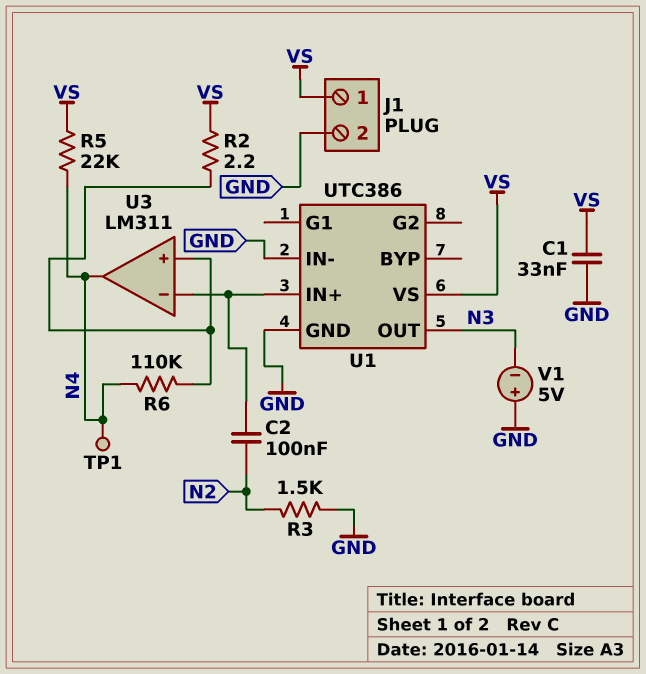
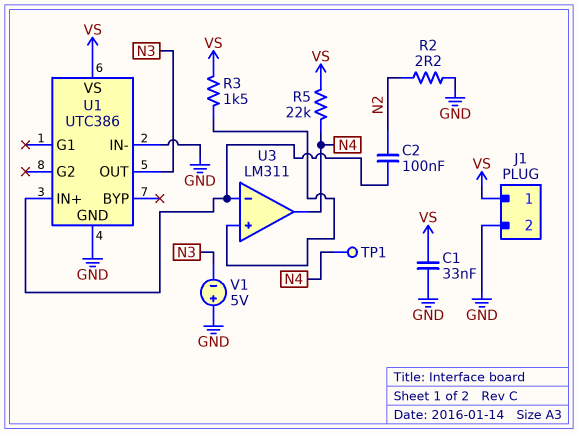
R2: 2.2 (U3/in+, VS) -> 2.2 (GND, N2)
R3: 1.5k (GND, N2) -> 1.5k (U3/in+, VS)
R6: 110k (N4, U3/in+) -> none

